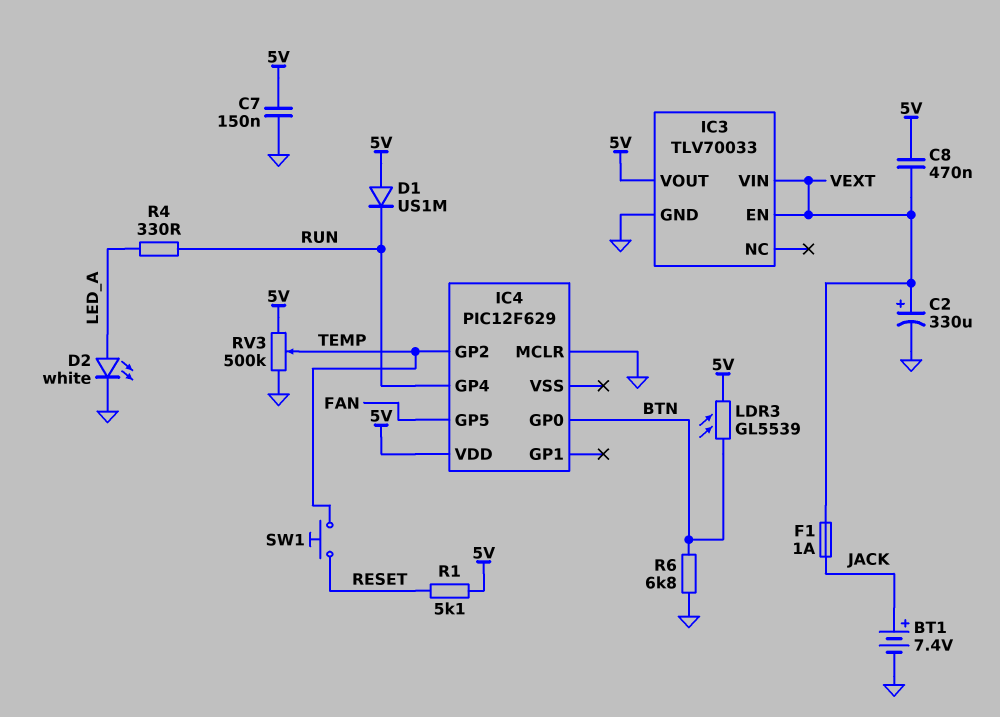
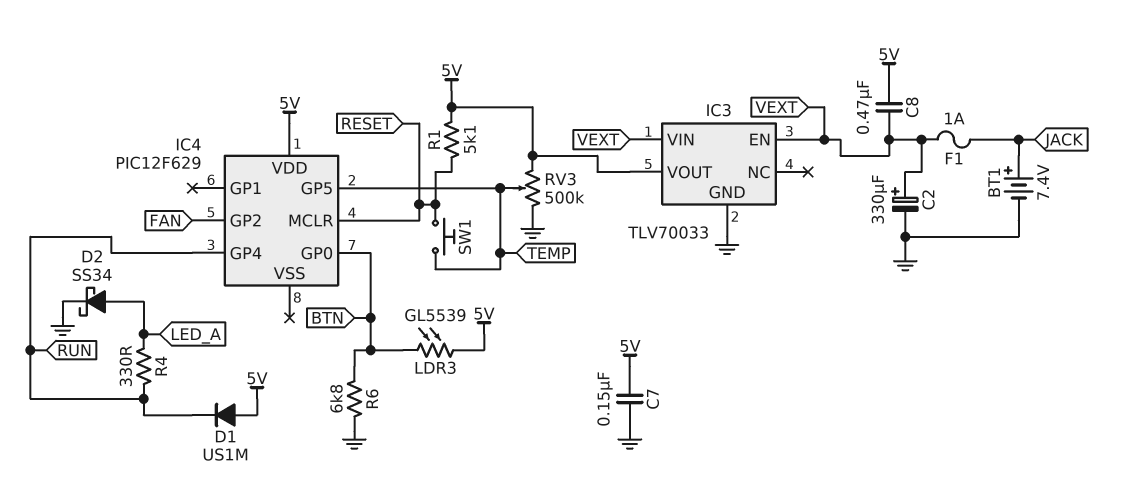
D2: LED white (A LED_A, K GND) -> schottky SS34 (A LED_A, K GND)
IC4 pin GP2: TEMP -> FAN
IC4 pin GP5: FAN -> TEMP
IC4 pin MCLR: GND -> RESET

